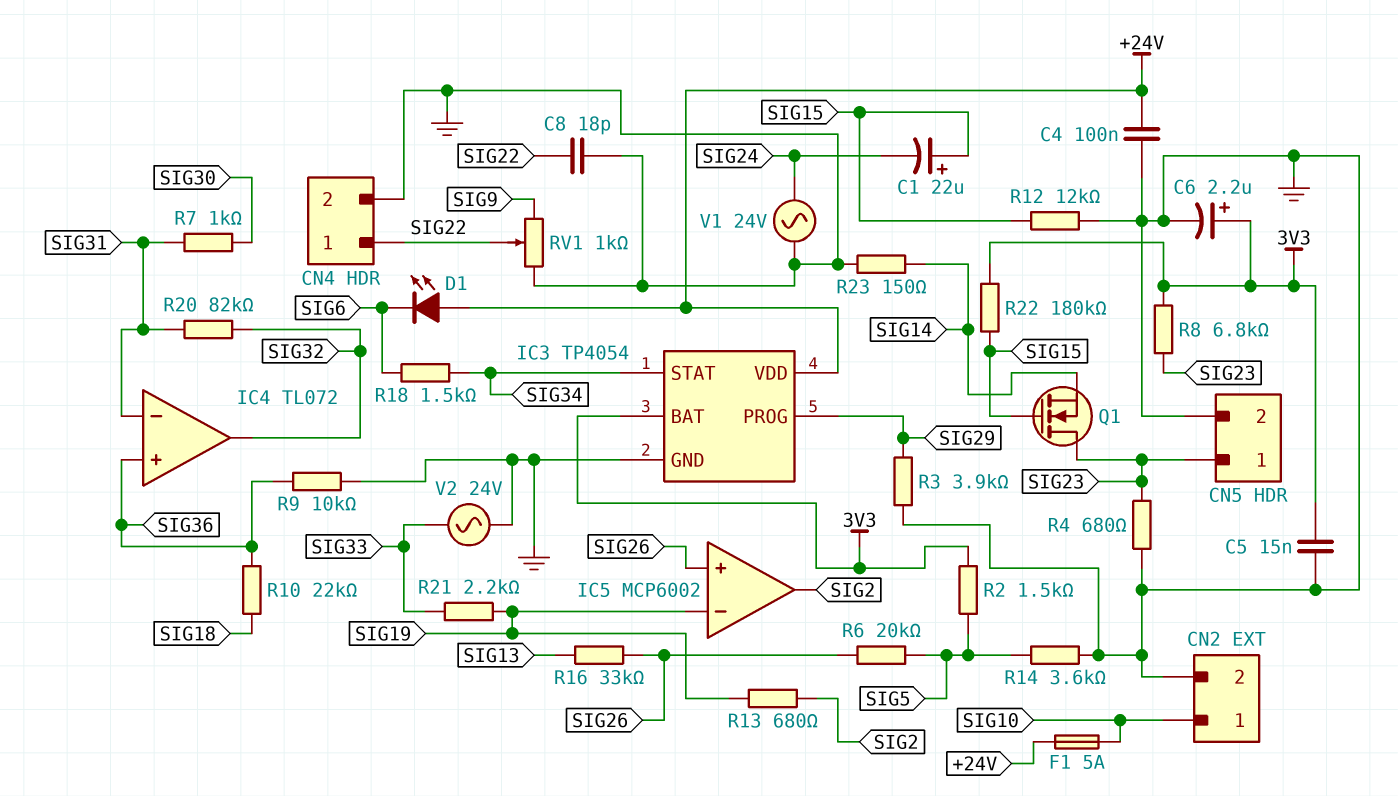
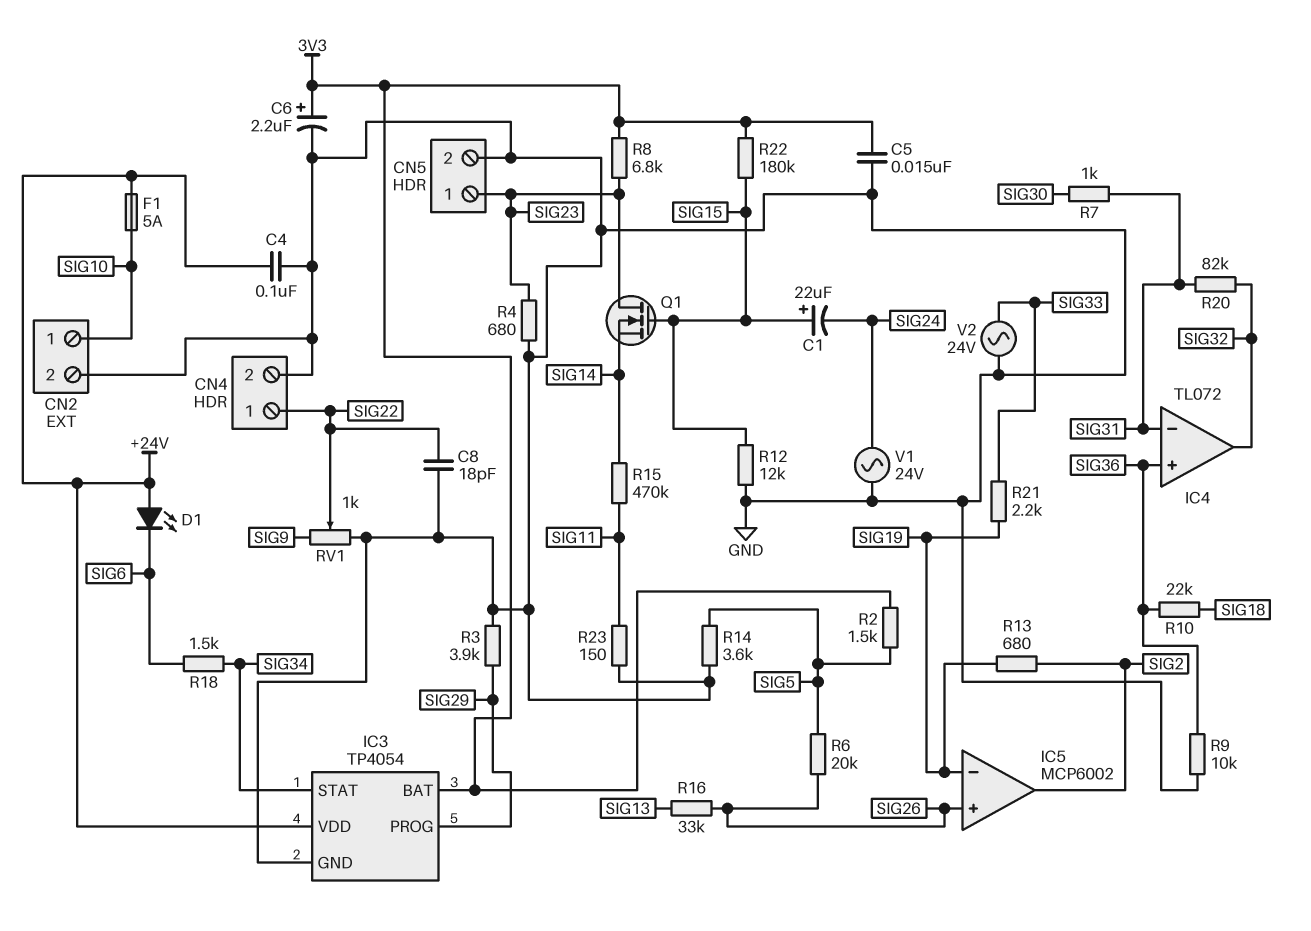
R15: none -> 470k (SIG11, SIG14)
R23: 150 (GND, SIG14) -> 150 (GND, SIG11)

